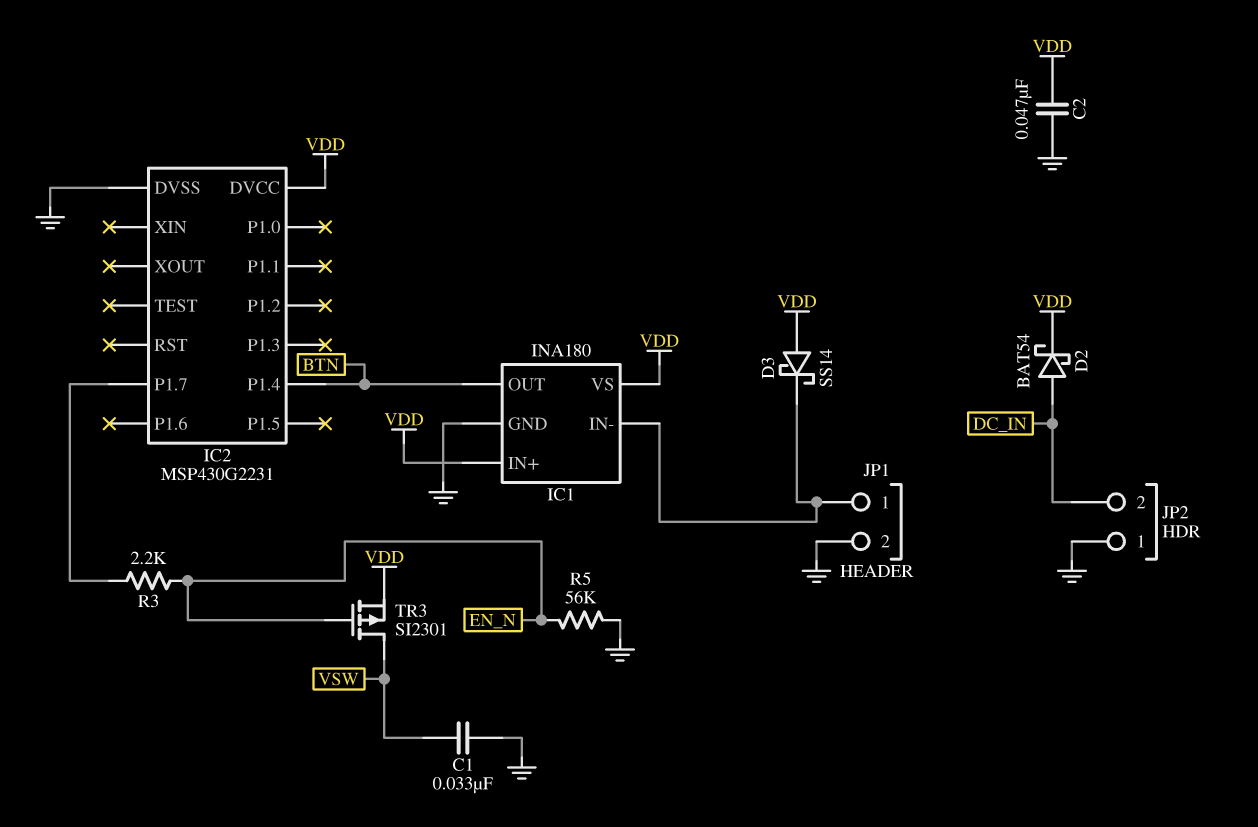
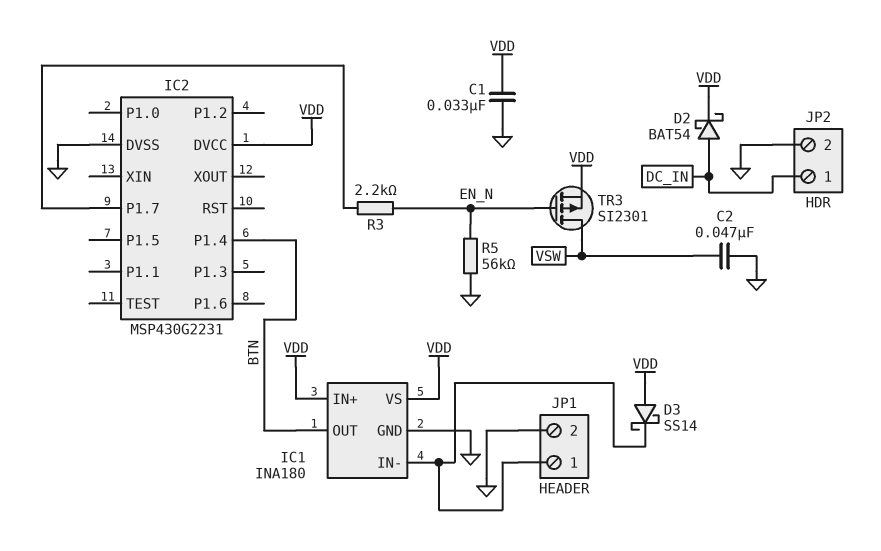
C1: 33nF (GND, VSW) -> 33nF (GND, VDD)
C2: 47nF (GND, VDD) -> 47nF (GND, VSW)
JP2 pin 1: GND -> DC_IN
JP2 pin 2: DC_IN -> GND

